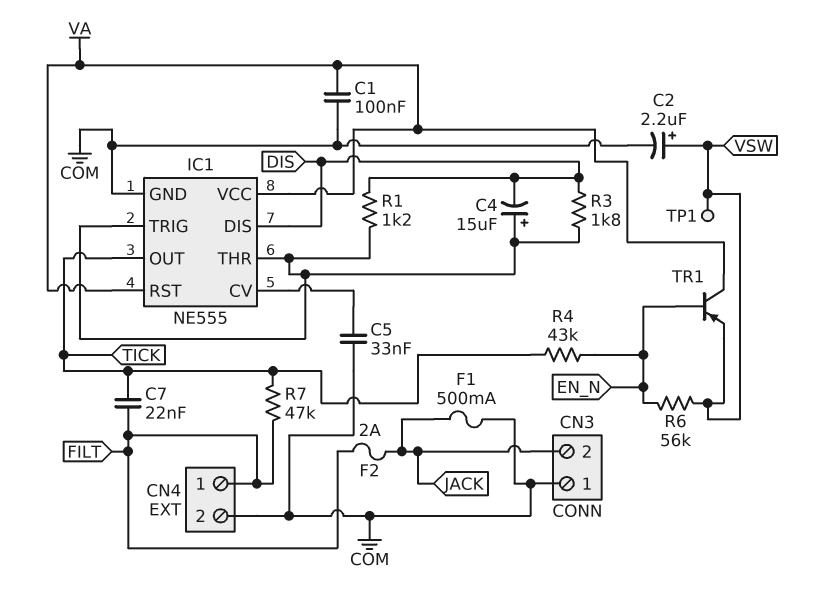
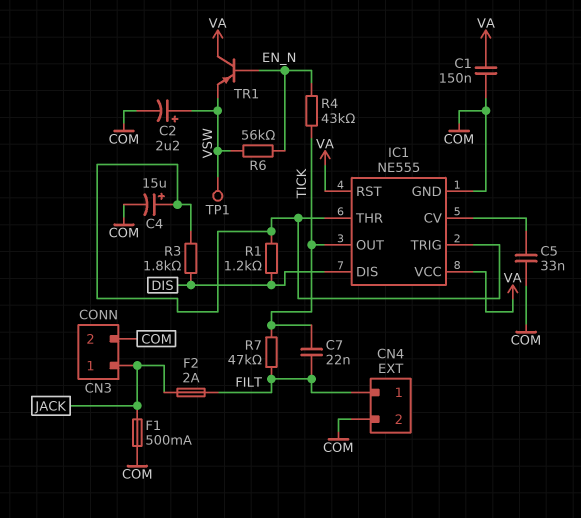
C1: 100nF (COM, VA) -> 150nF (COM, VA)
C4: 15uF (plus IC1/THR, minus DIS) -> 15uF (plus IC1/THR, minus COM)
CN3 pin 1: COM -> JACK
CN3 pin 2: JACK -> COM

